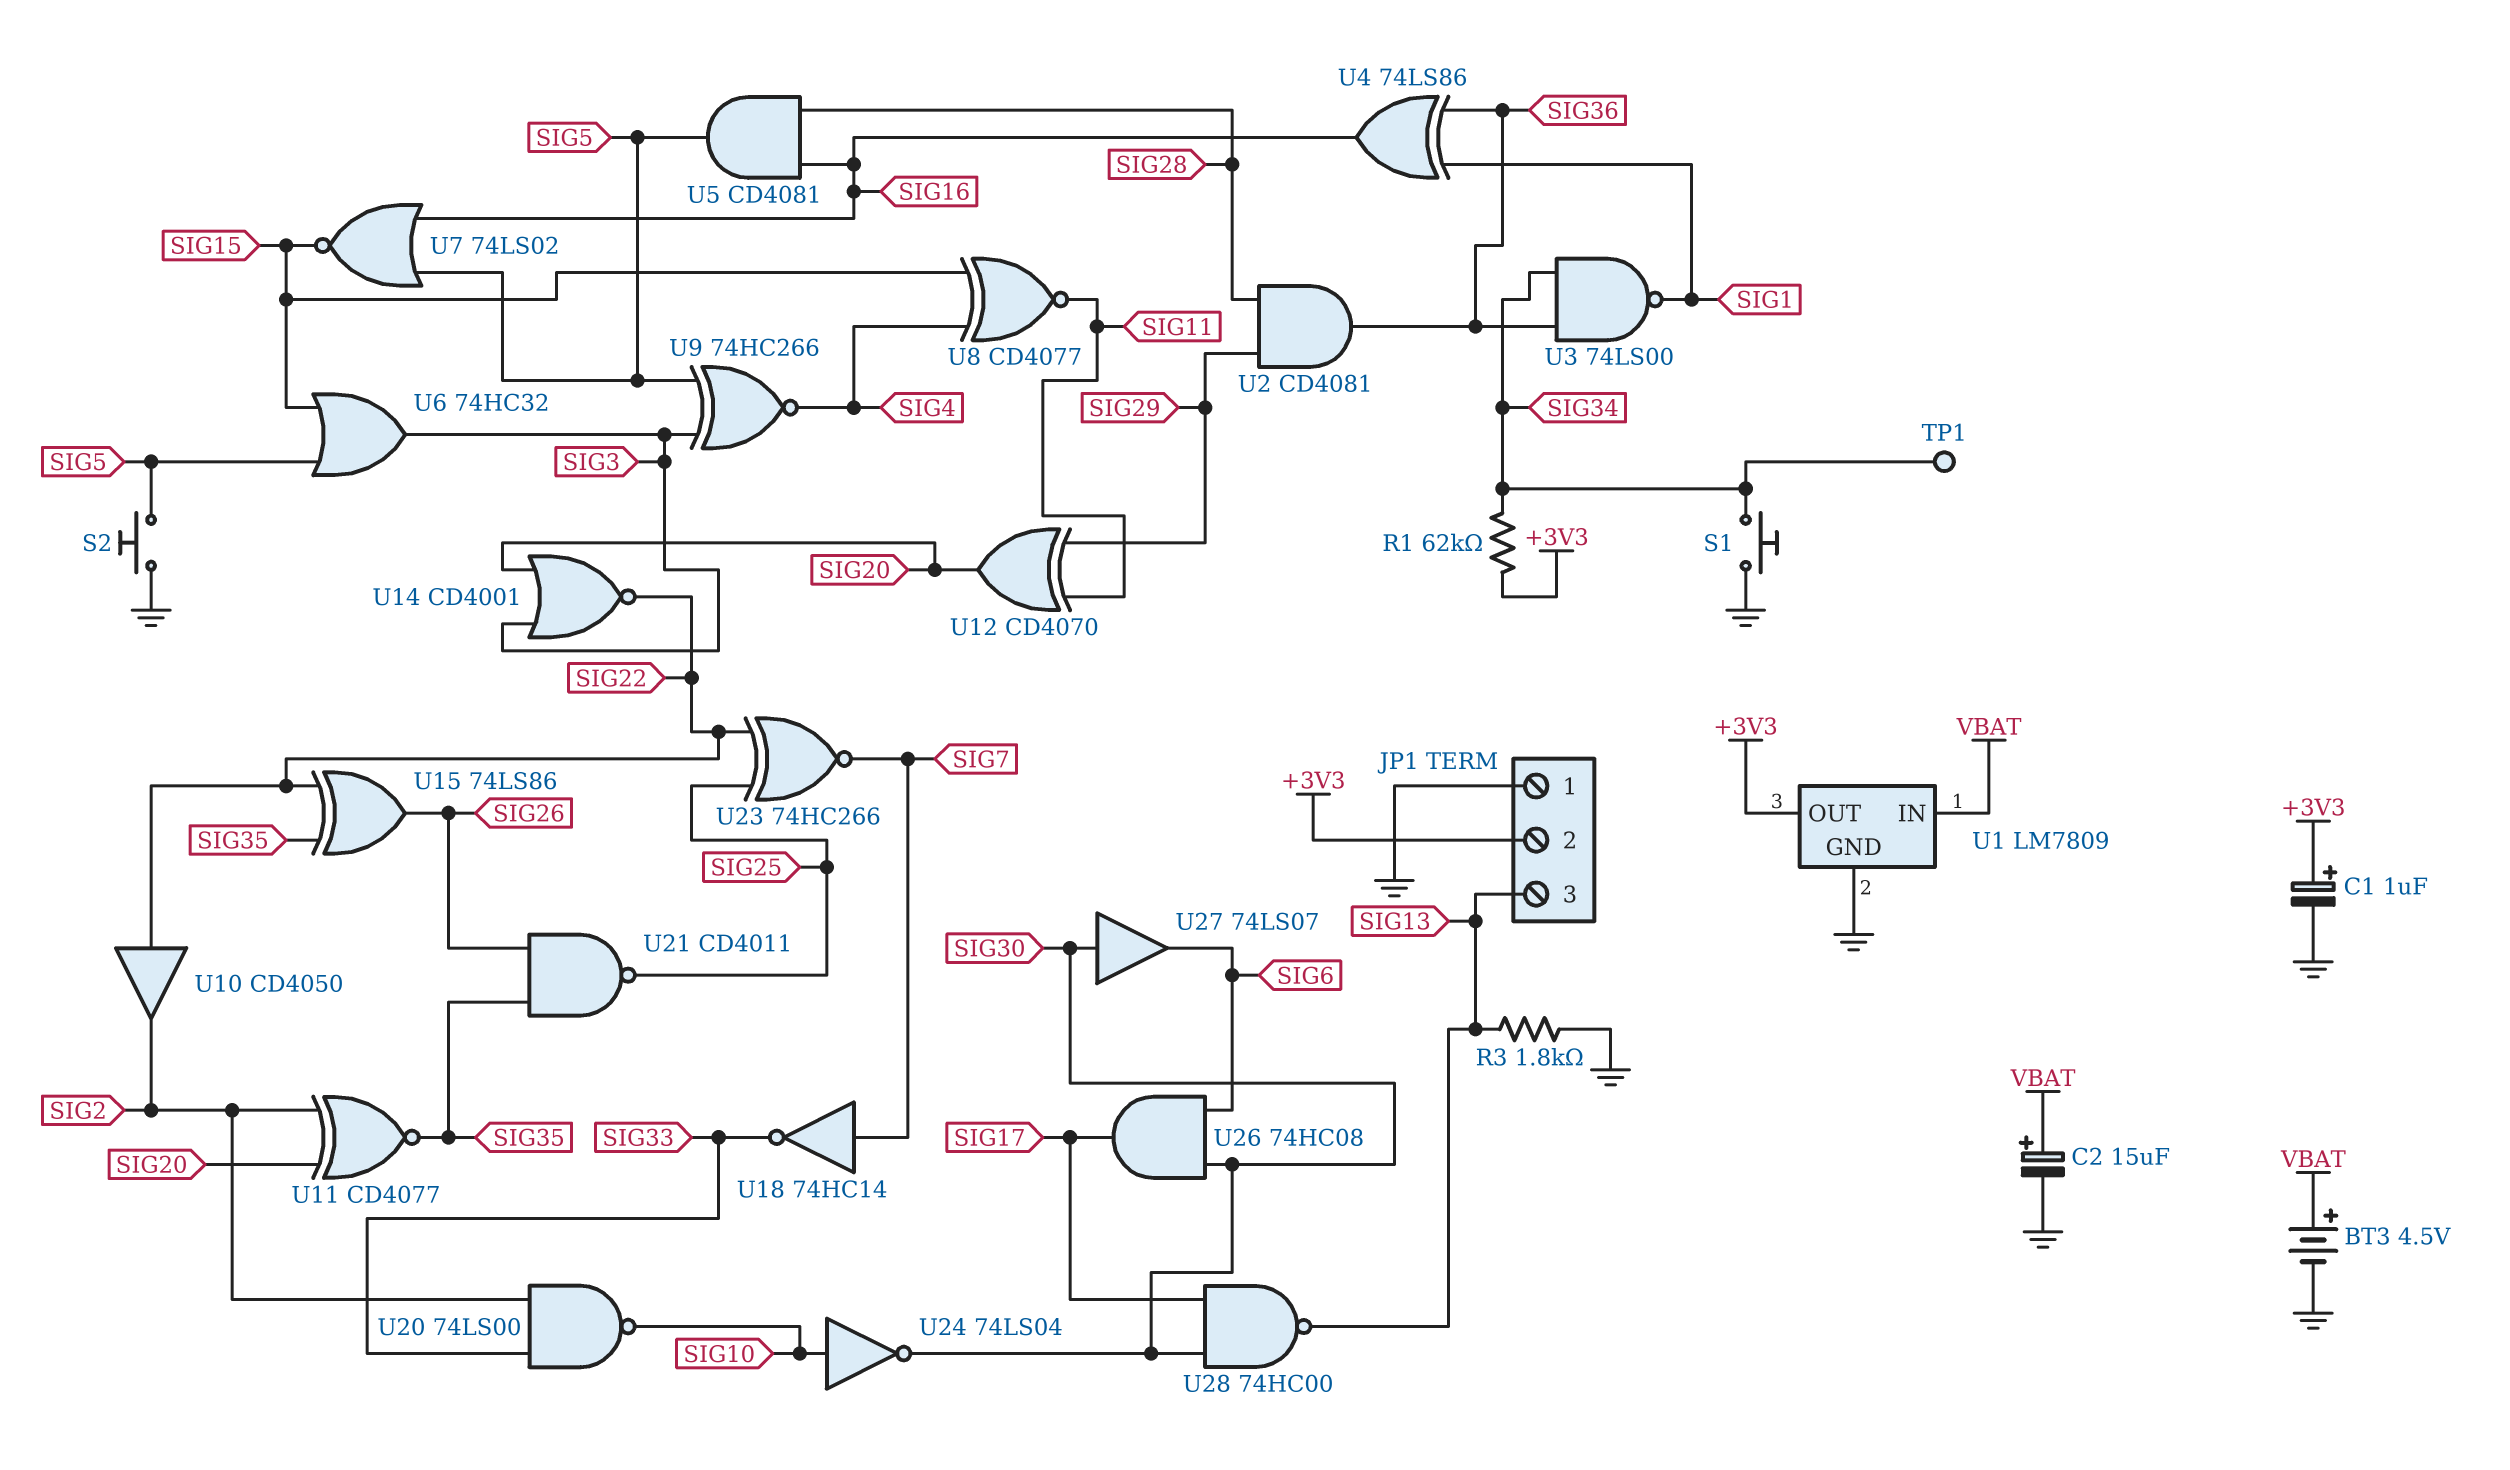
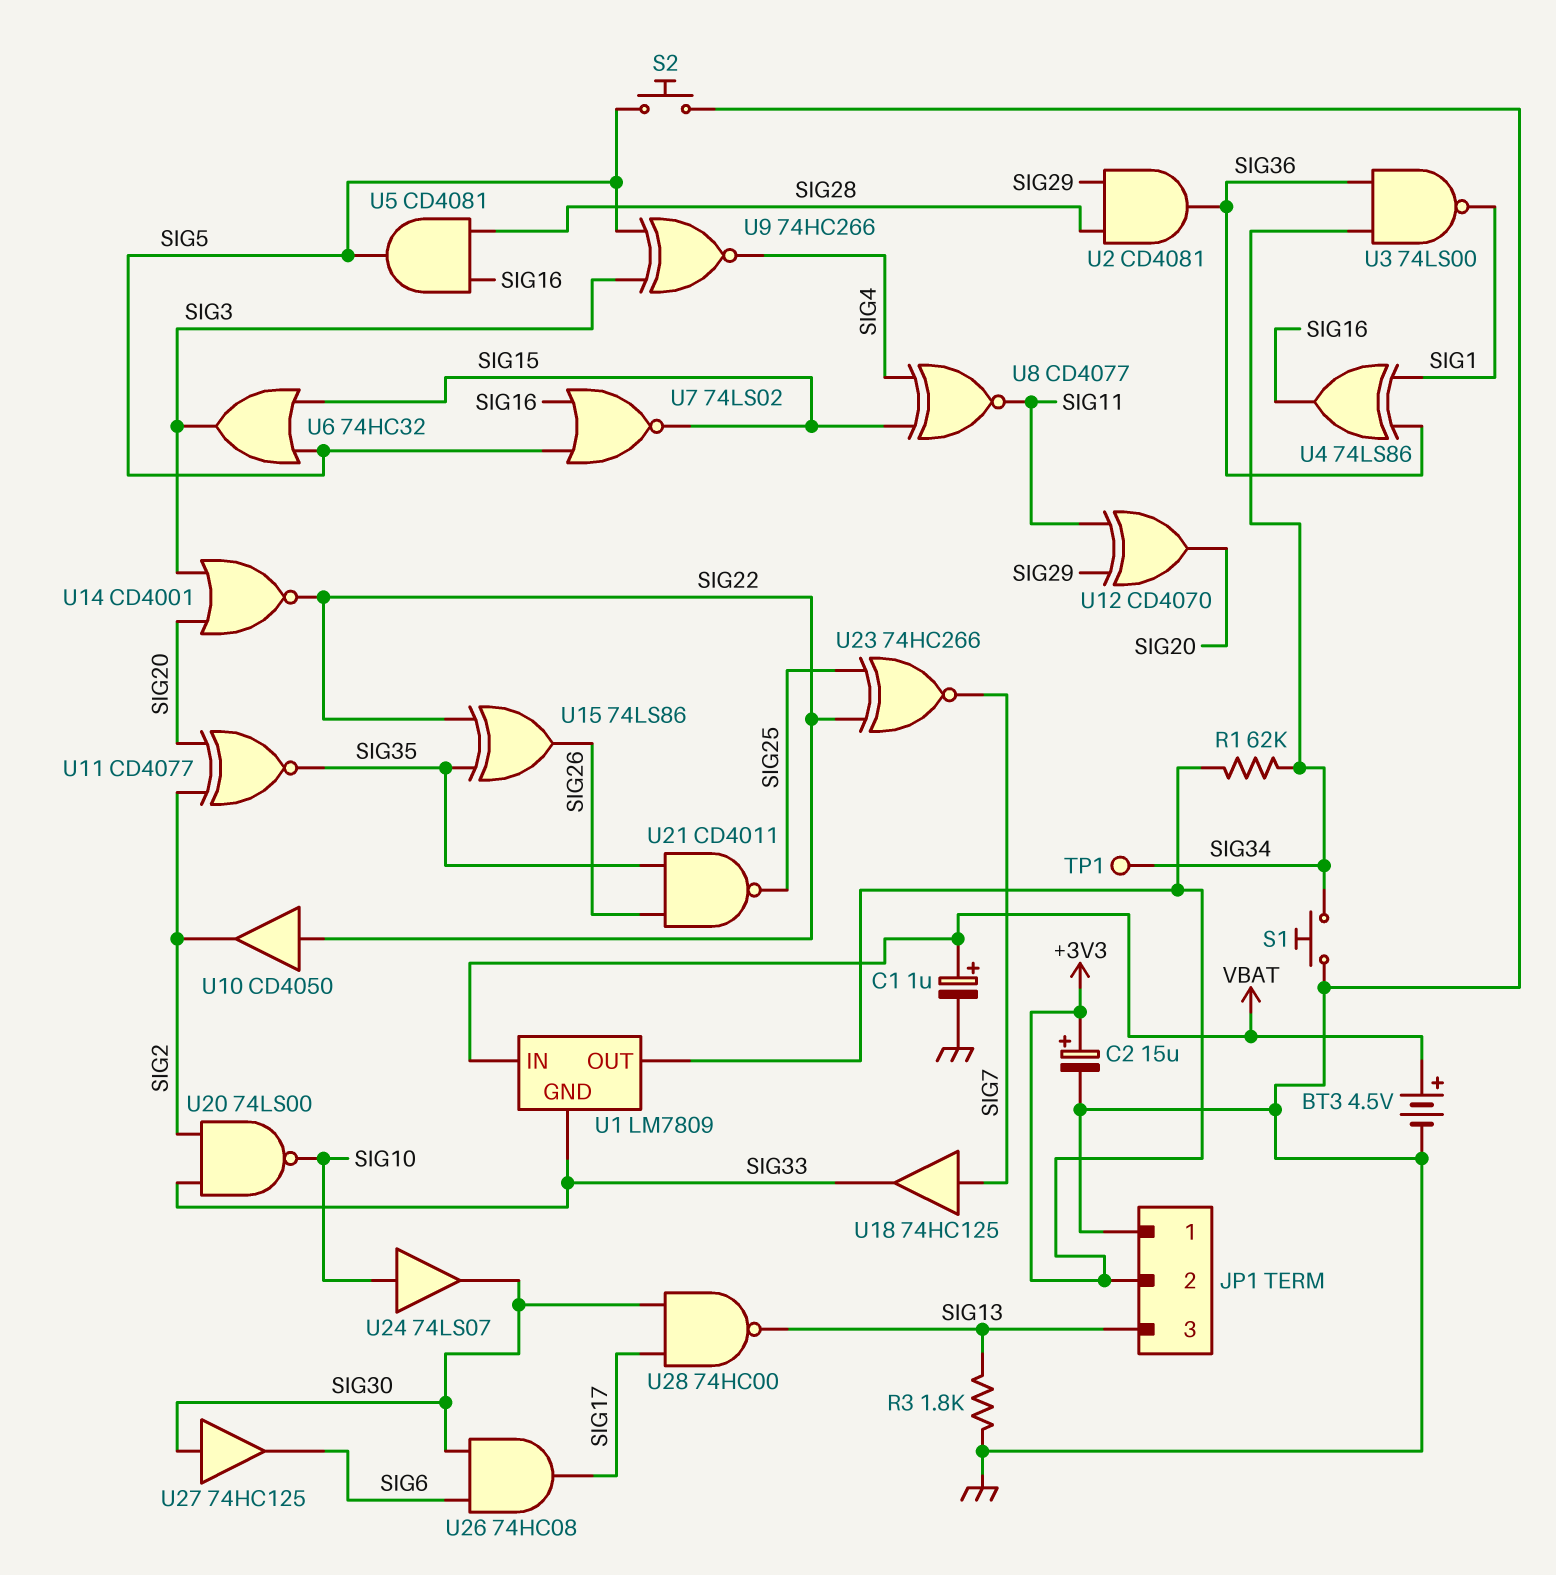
C1: 1uF (plus +3V3, minus GND) -> 1uF (plus VBAT, minus GND)
C2: 15uF (plus VBAT, minus GND) -> 15uF (plus +3V3, minus GND)
U1 pin GND: GND -> SIG33
U18: NOT 74HC14 (in SIG7, out SIG33) -> buffer 74HC125 (in SIG7, out SIG33)
U24: NOT 74LS04 (in SIG10, out SIG30) -> buffer 74LS07 (in SIG10, out SIG30)
U27: buffer 74LS07 (in SIG30, out SIG6) -> buffer 74HC125 (in SIG30, out SIG6)

